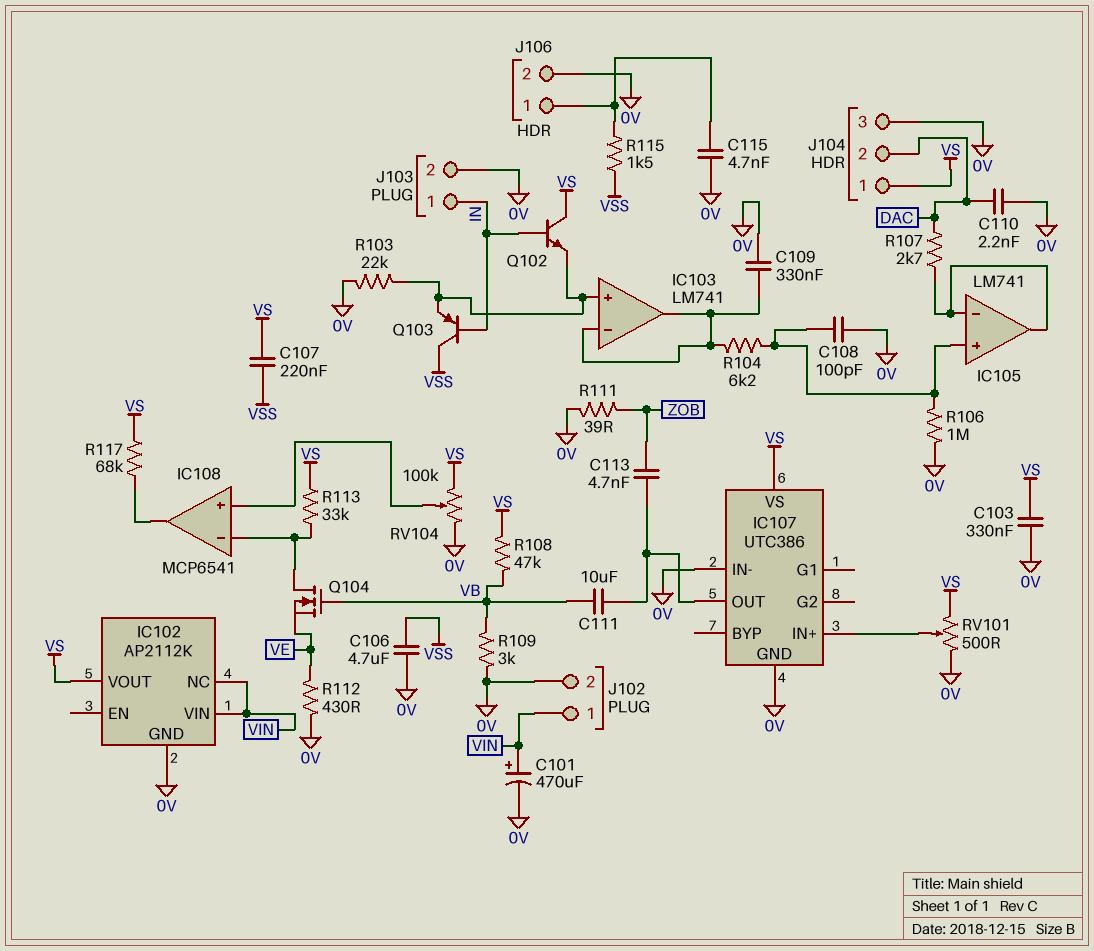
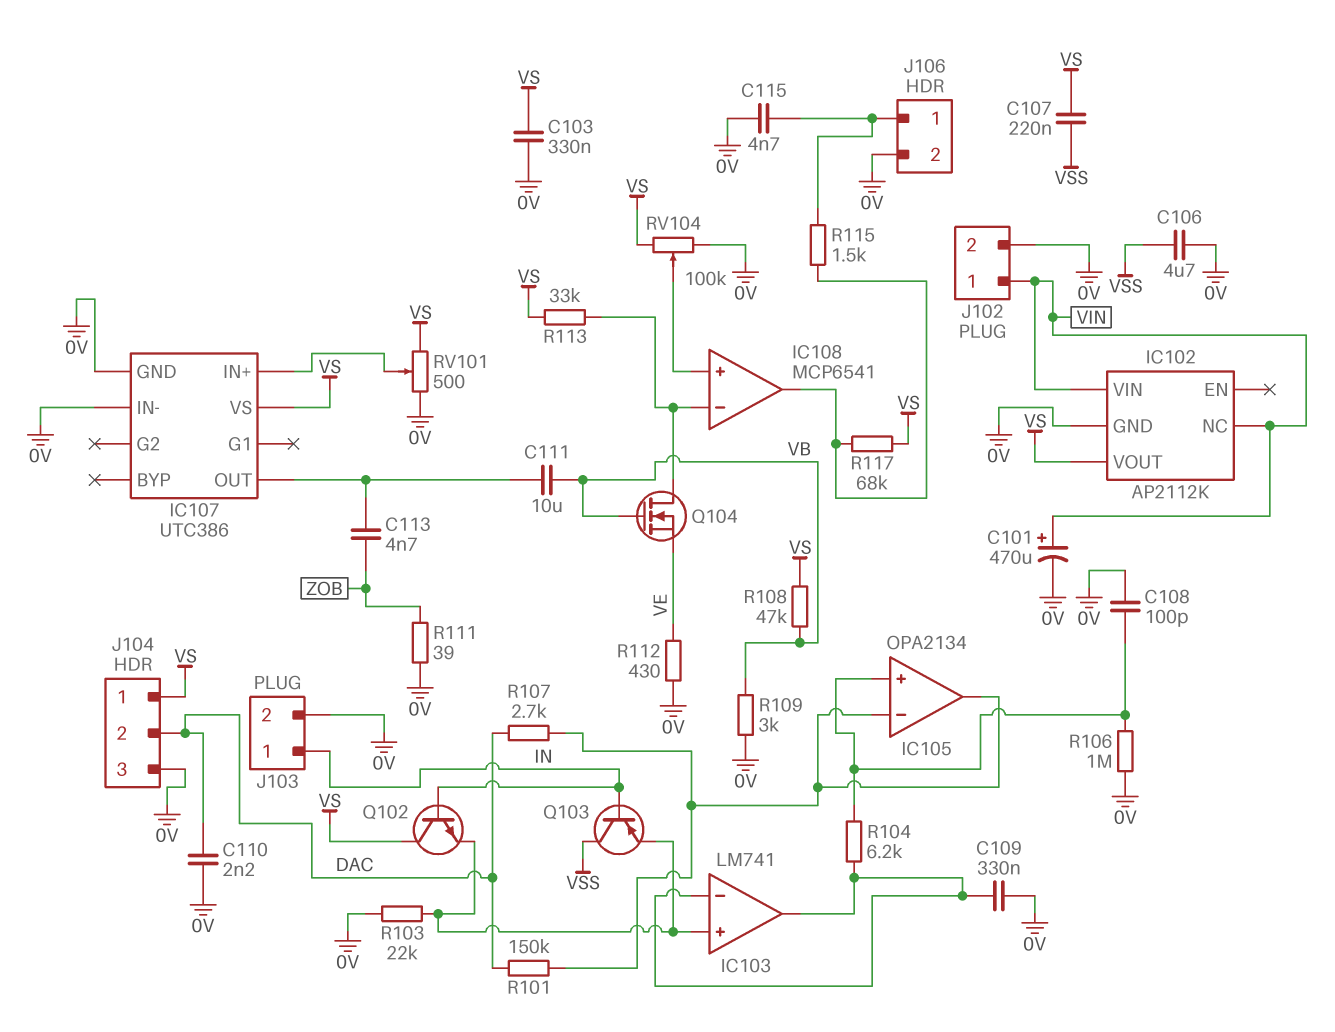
IC105: LM741 -> OPA2134
R101: none -> 150k (DAC, IC105/in-)
R115: 1.5k (J106/1, VSS) -> 1.5k (IC108/out, J106/1)

